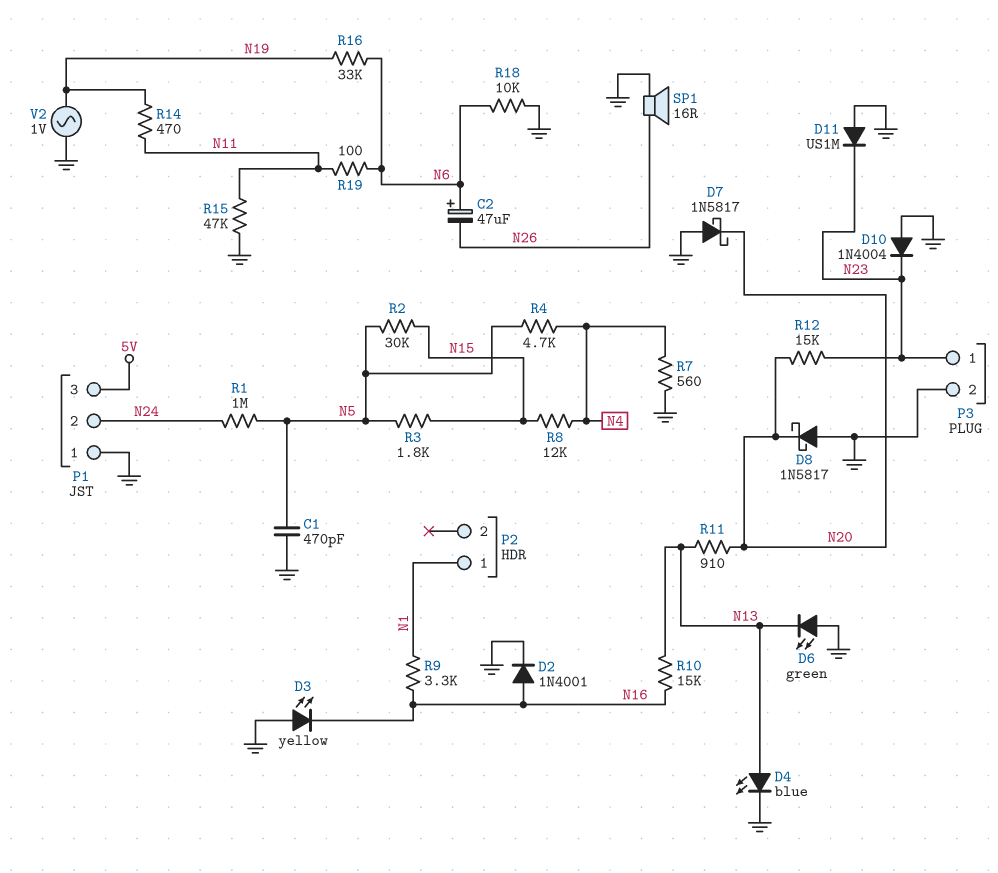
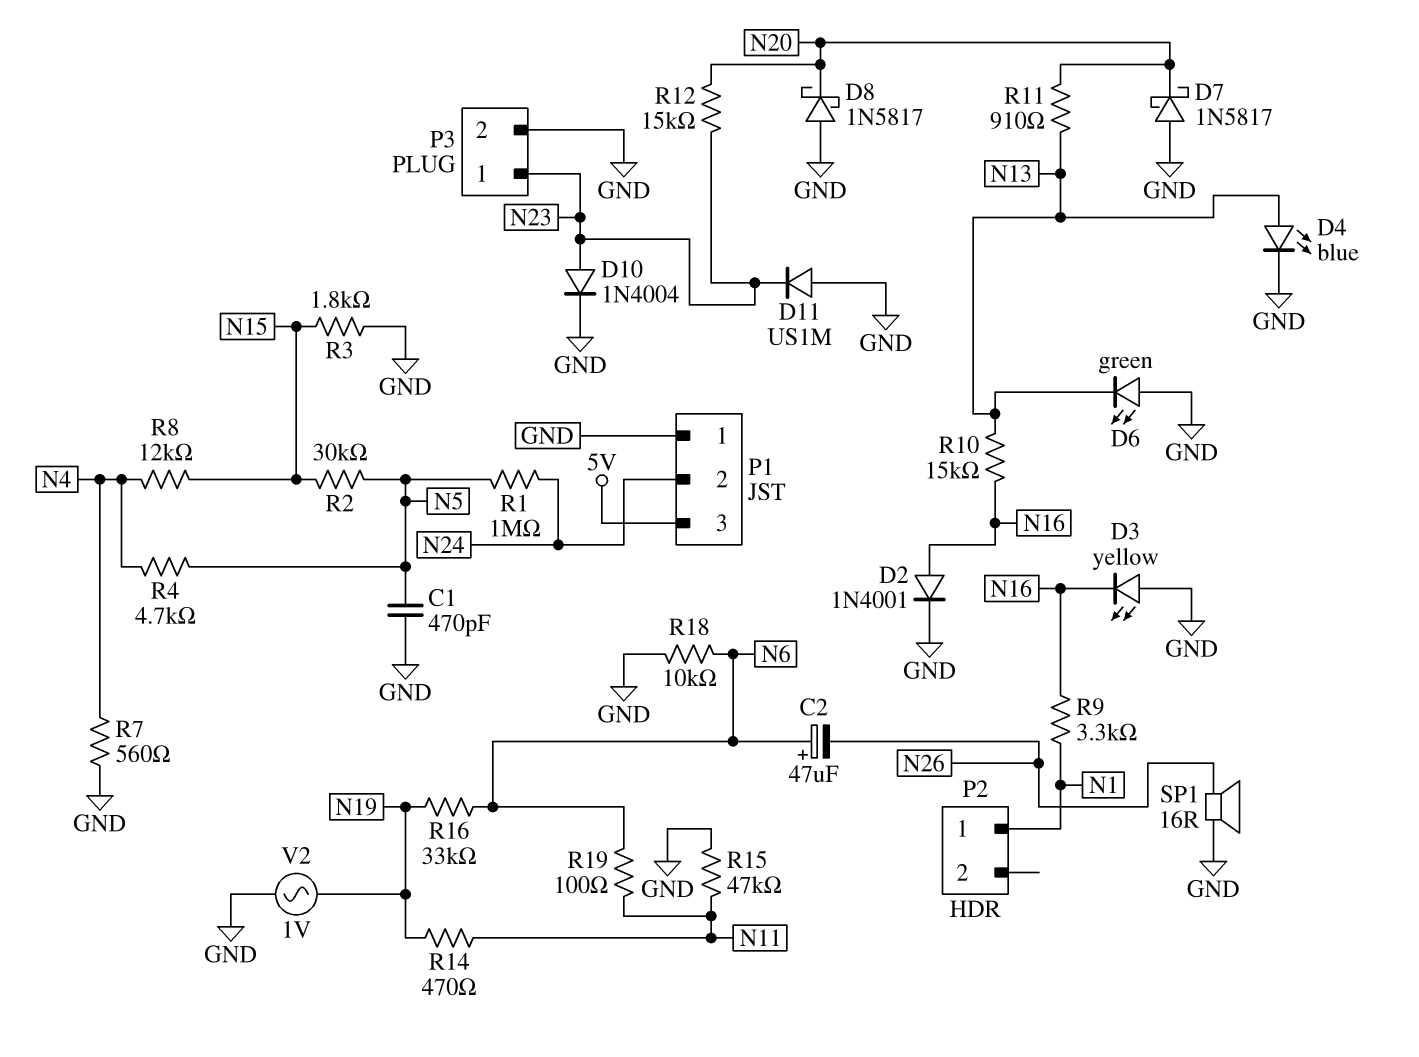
D10: diode 1N4004 (A GND, K N23) -> diode 1N4004 (A N23, K GND)
R3: 1.8k (N5, N15) -> 1.8k (GND, N15)

